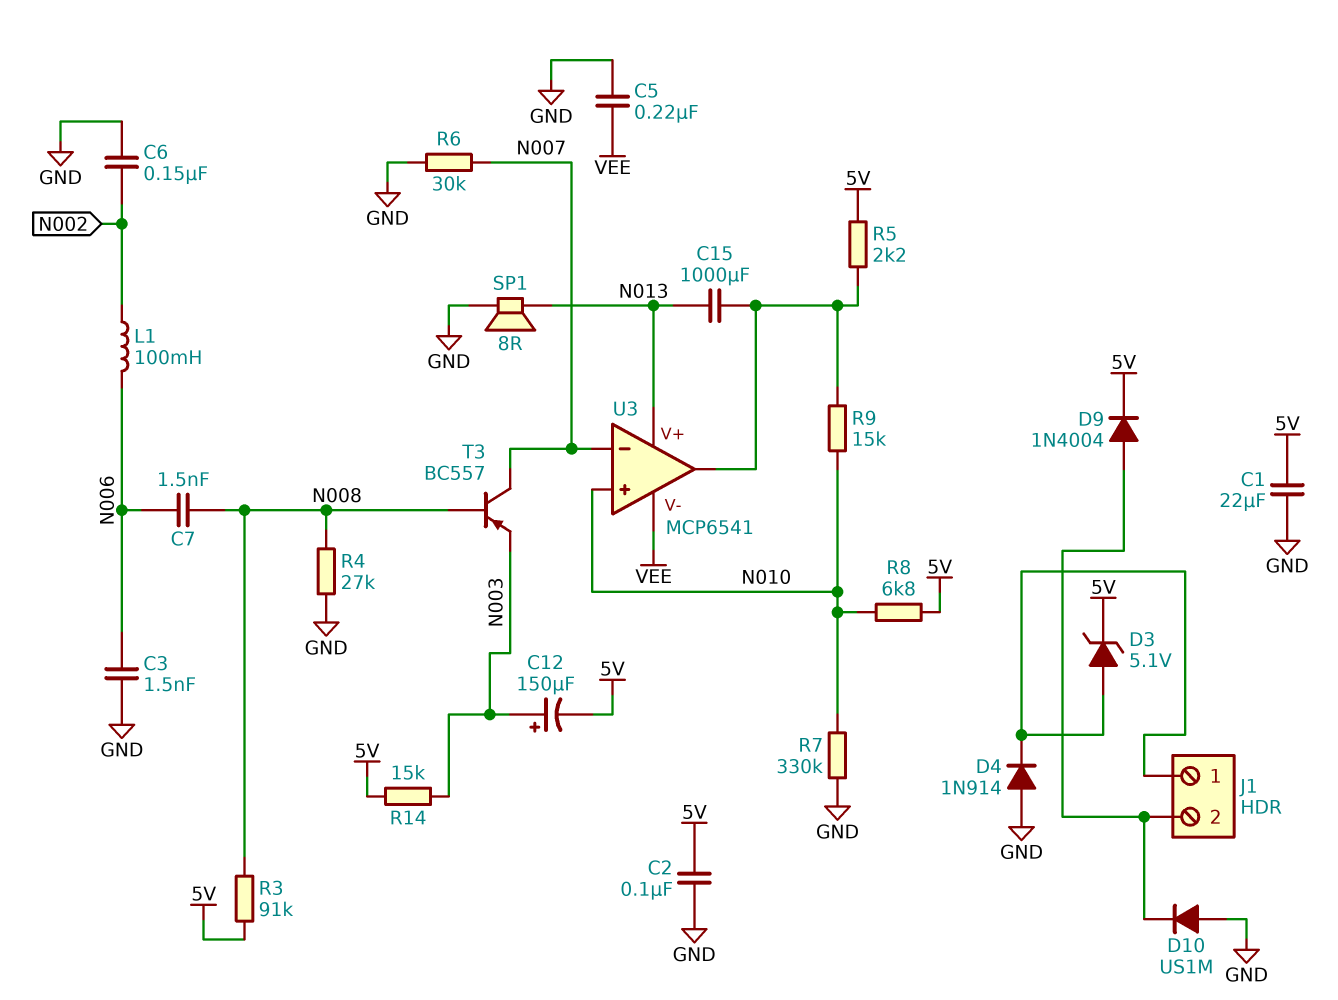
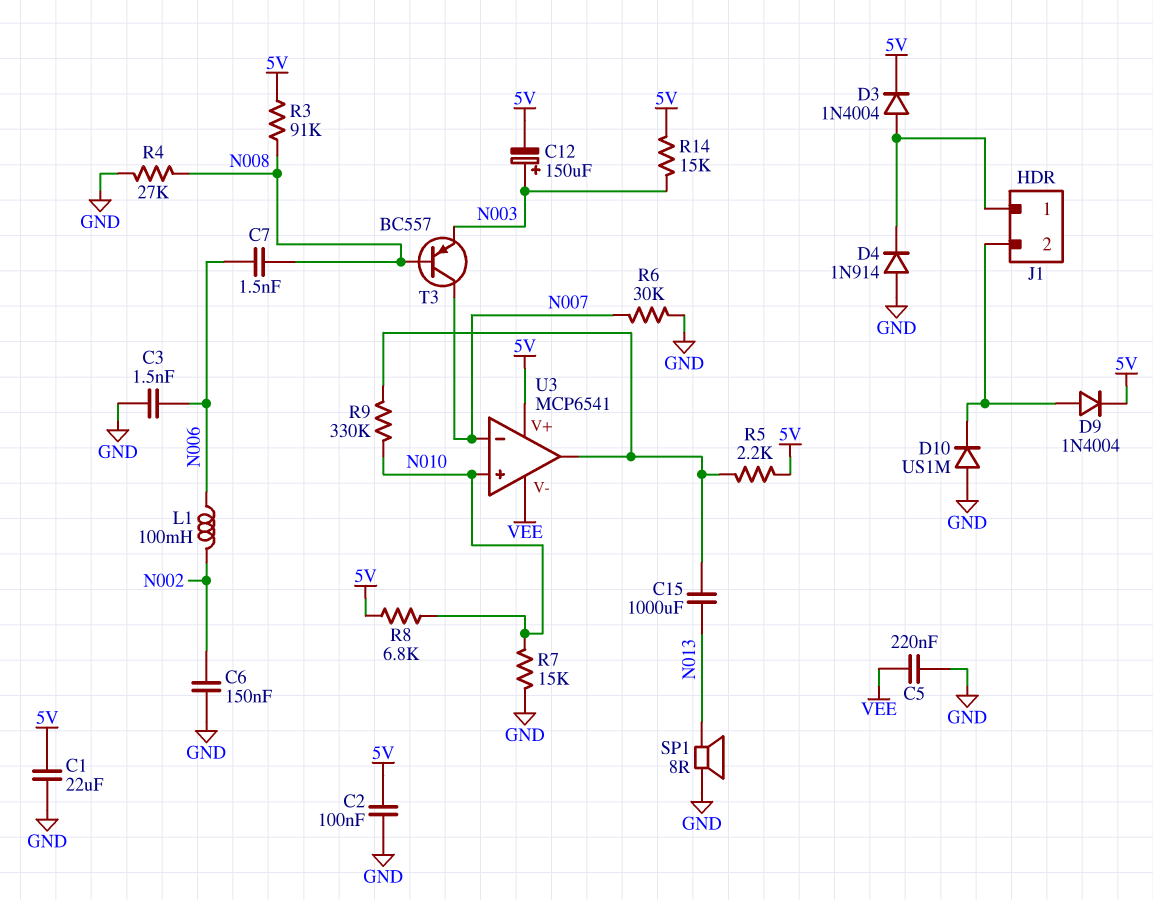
D3: zener 5.1V (A J1/1, K 5V) -> diode 1N4004 (A J1/1, K 5V)
R7: 330k (GND, N010) -> 15k (GND, N010)
R9: 15k (N010, U3/out) -> 330k (N010, U3/out)
U3 pin V+: N013 -> 5V

